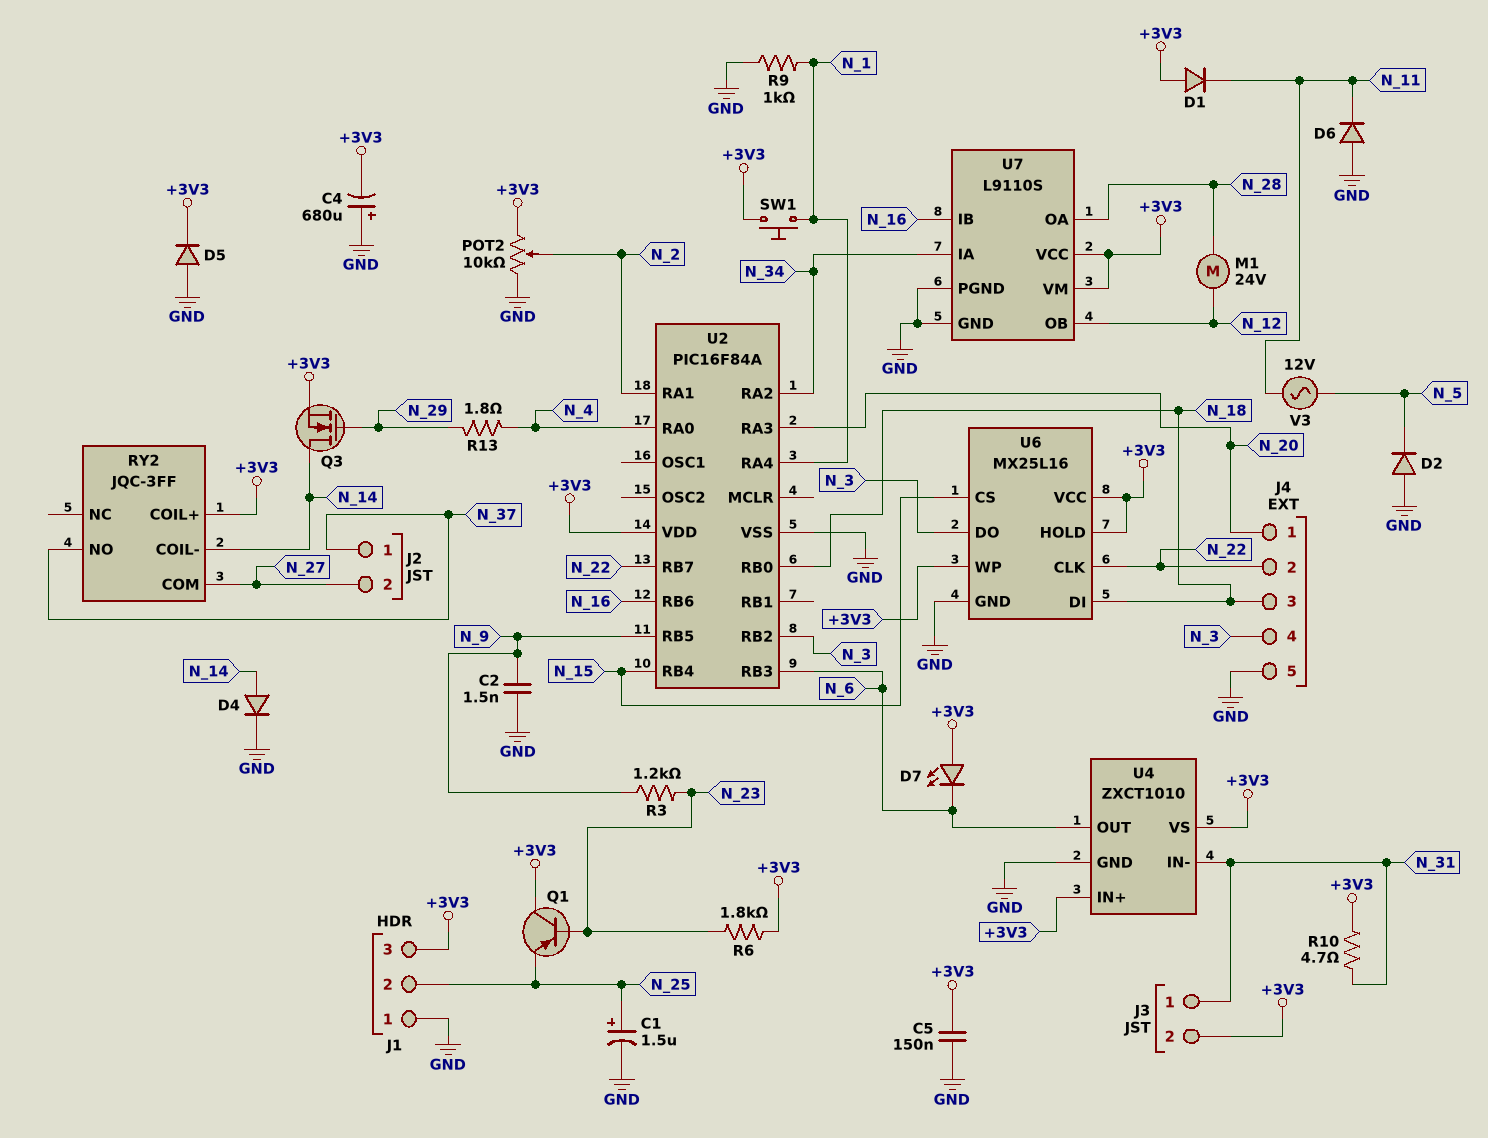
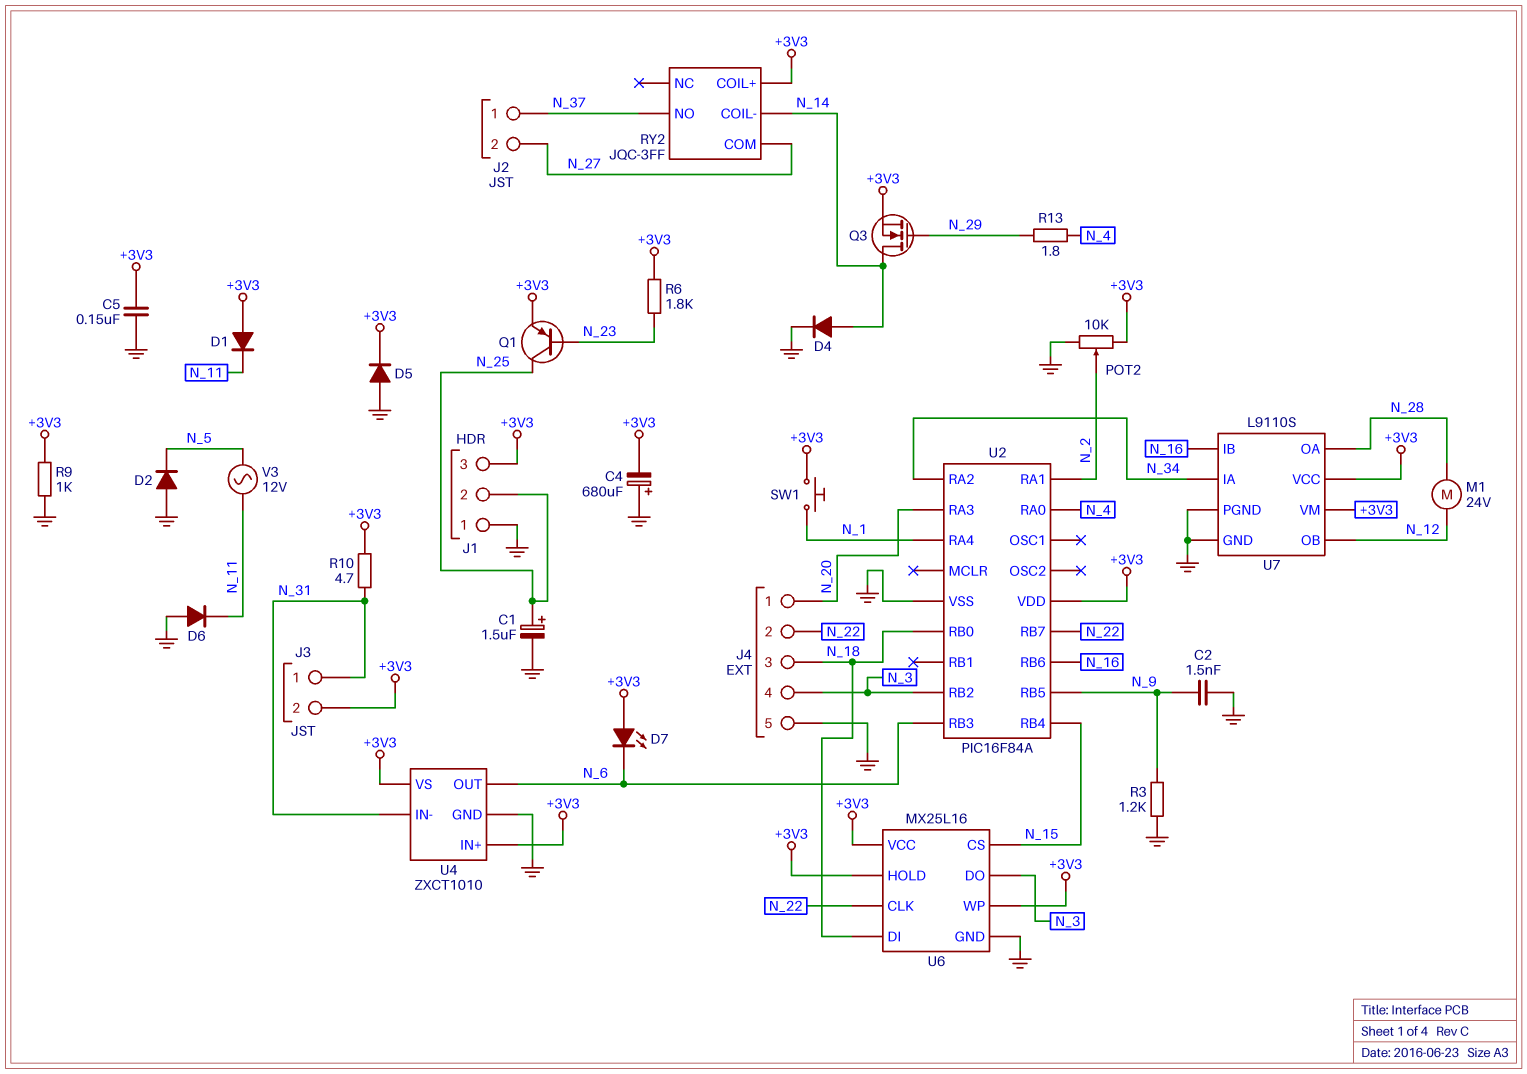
Q1: PNP (B N_23, C +3V3, E N_25) -> PNP (B N_23, C N_25, E +3V3)
R3: 1.2k (N_9, N_23) -> 1.2k (GND, N_9)
R9: 1k (GND, N_1) -> 1k (+3V3, GND)

